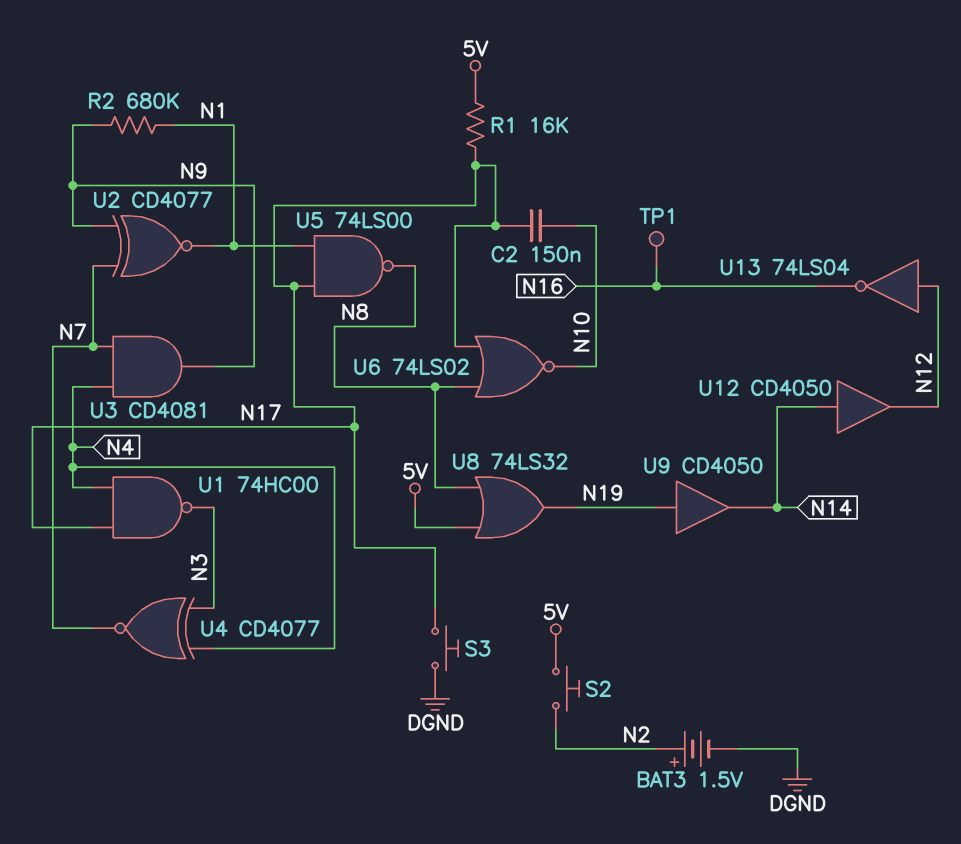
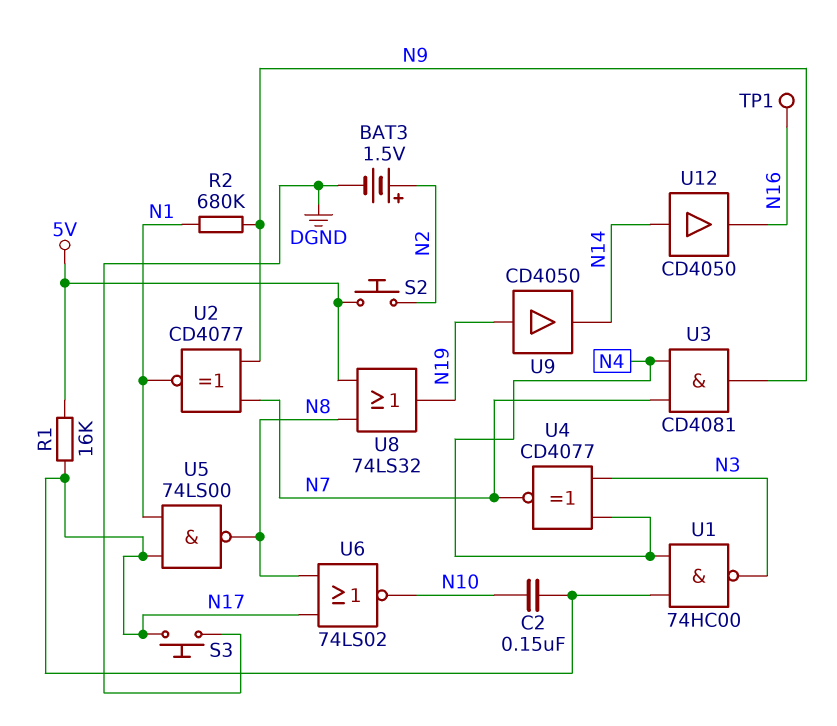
U12: buffer CD4050 (in N14, out N12) -> buffer CD4050 (in N14, out N16)
U13: NOT 74LS04 (in N12, out N16) -> none

